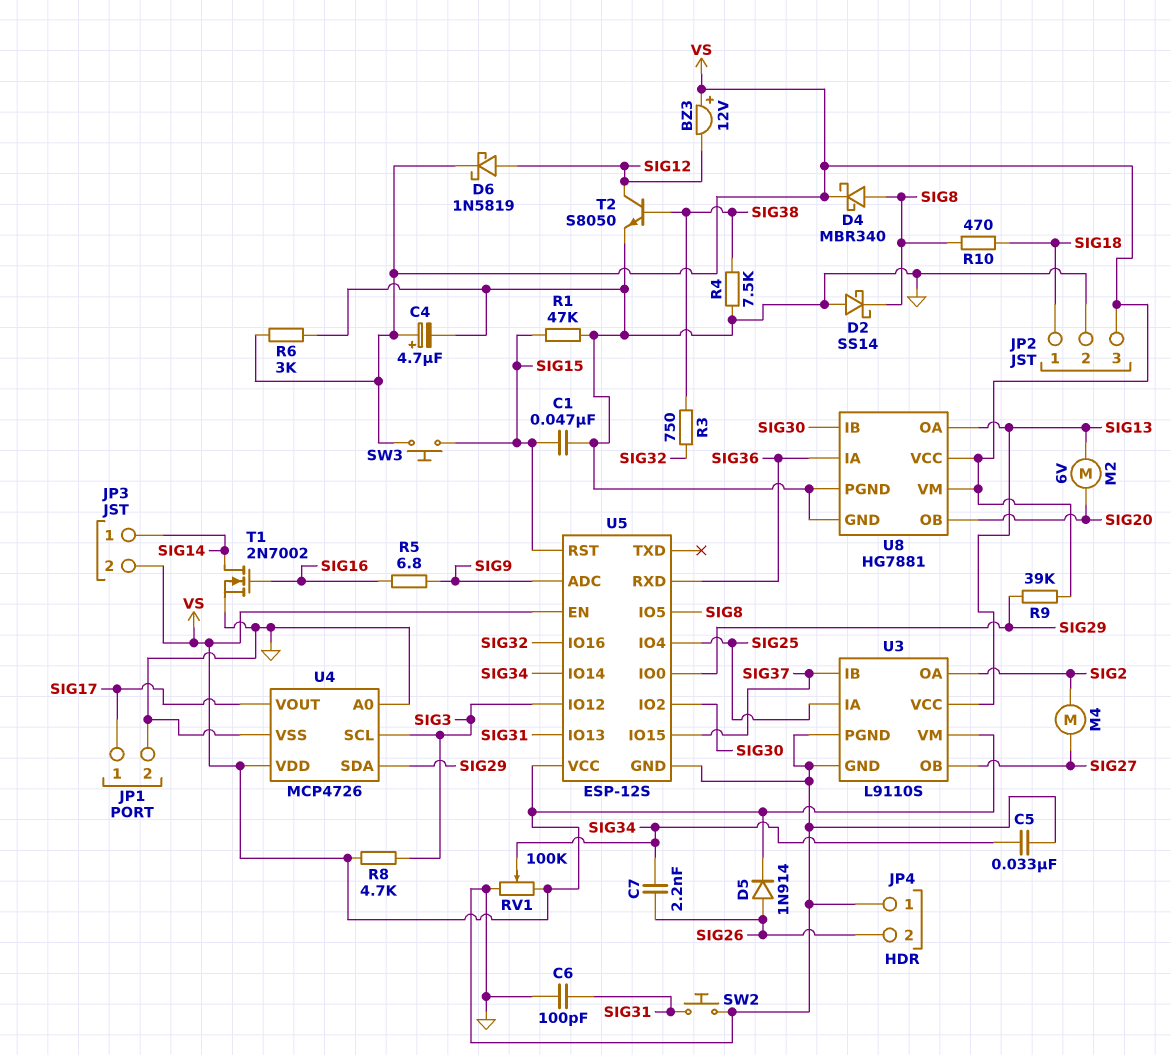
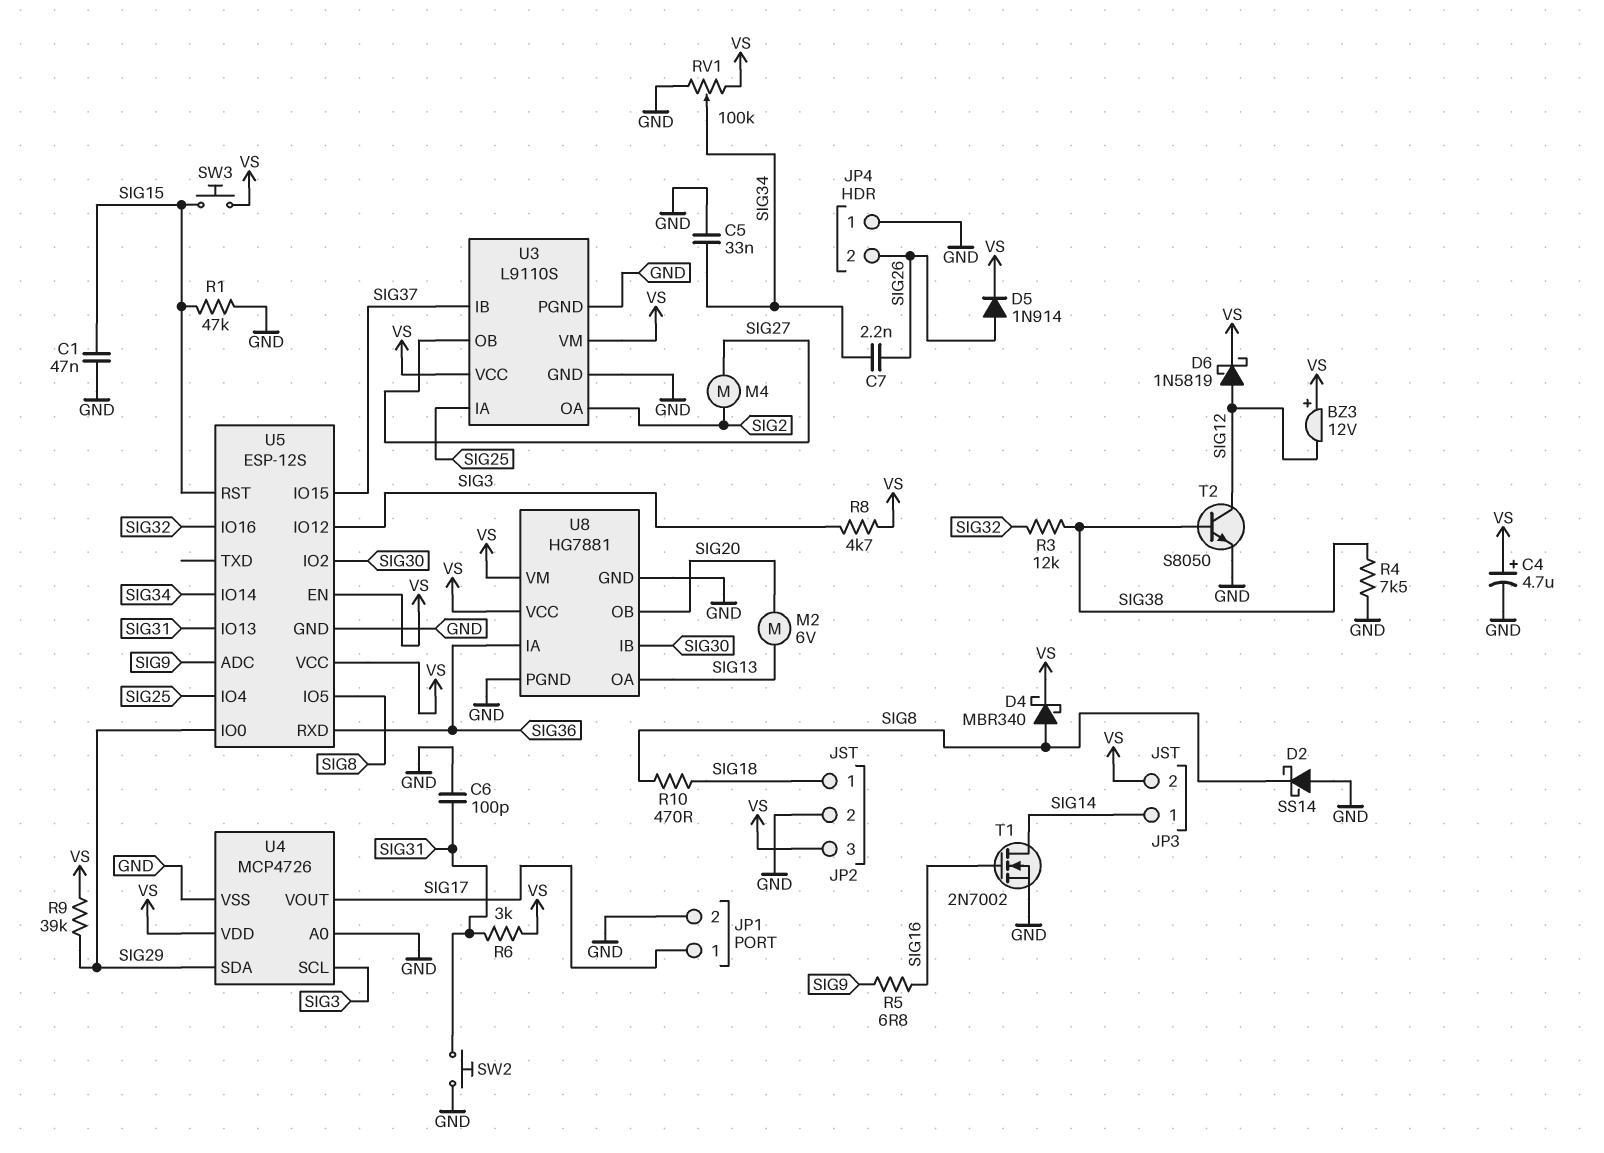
R3: 750 (SIG32, SIG38) -> 12k (SIG32, SIG38)
R6: 3k (GND, VS) -> 3k (SIG31, VS)
U3 pin VCC: SIG13 -> VS

